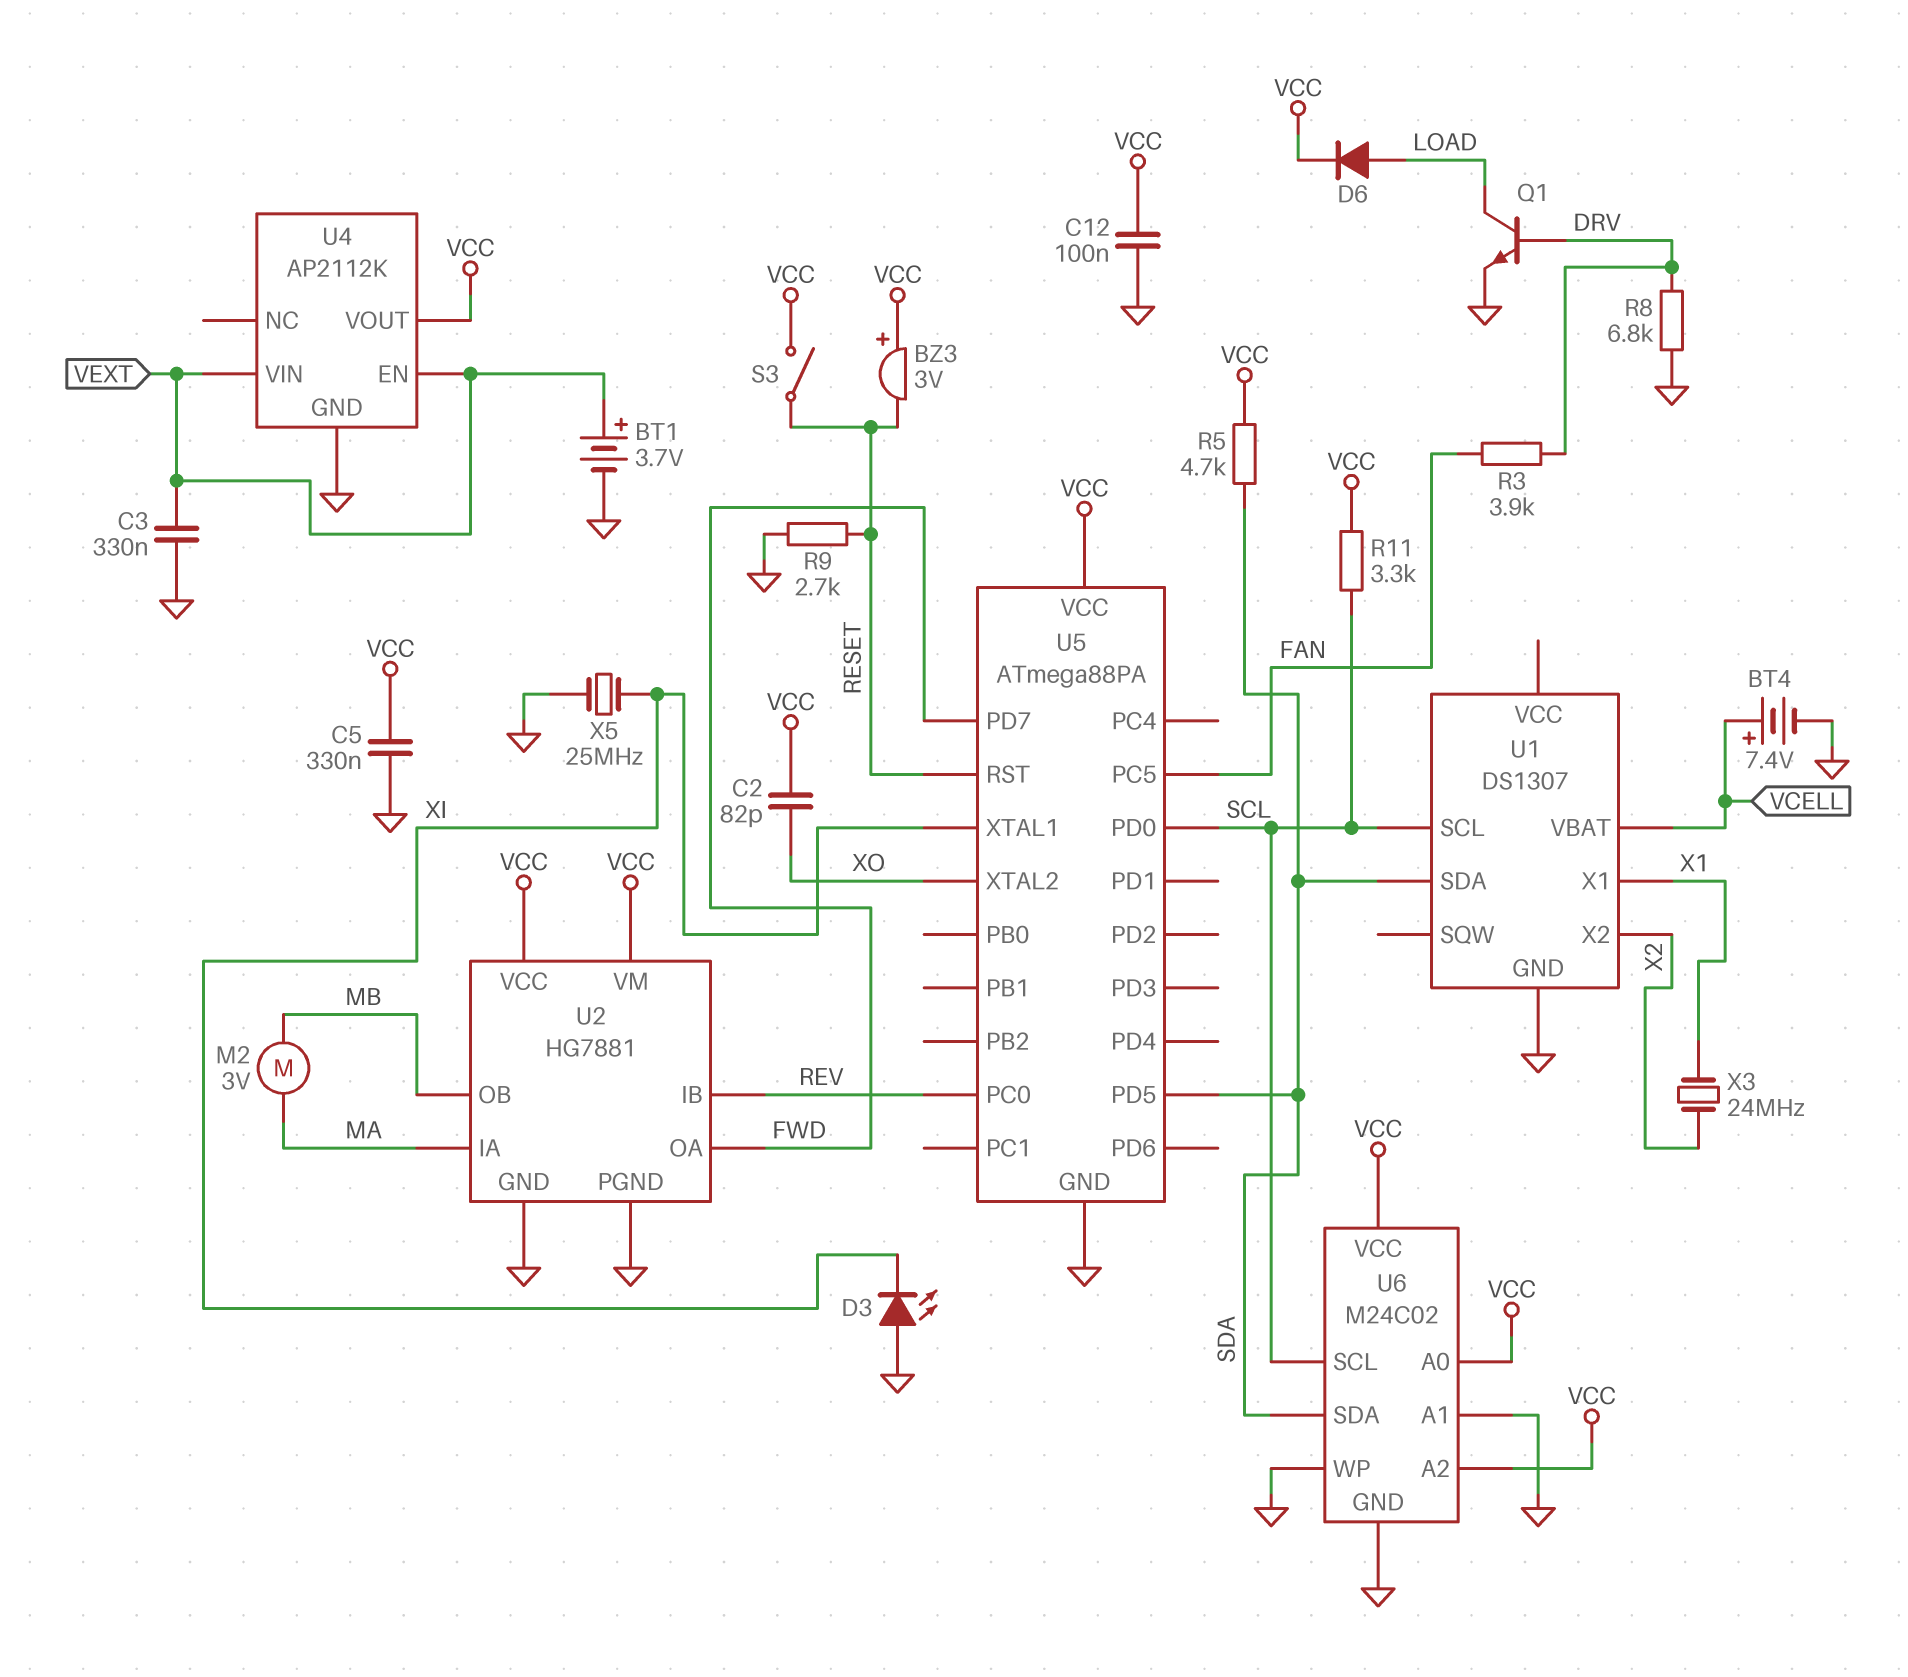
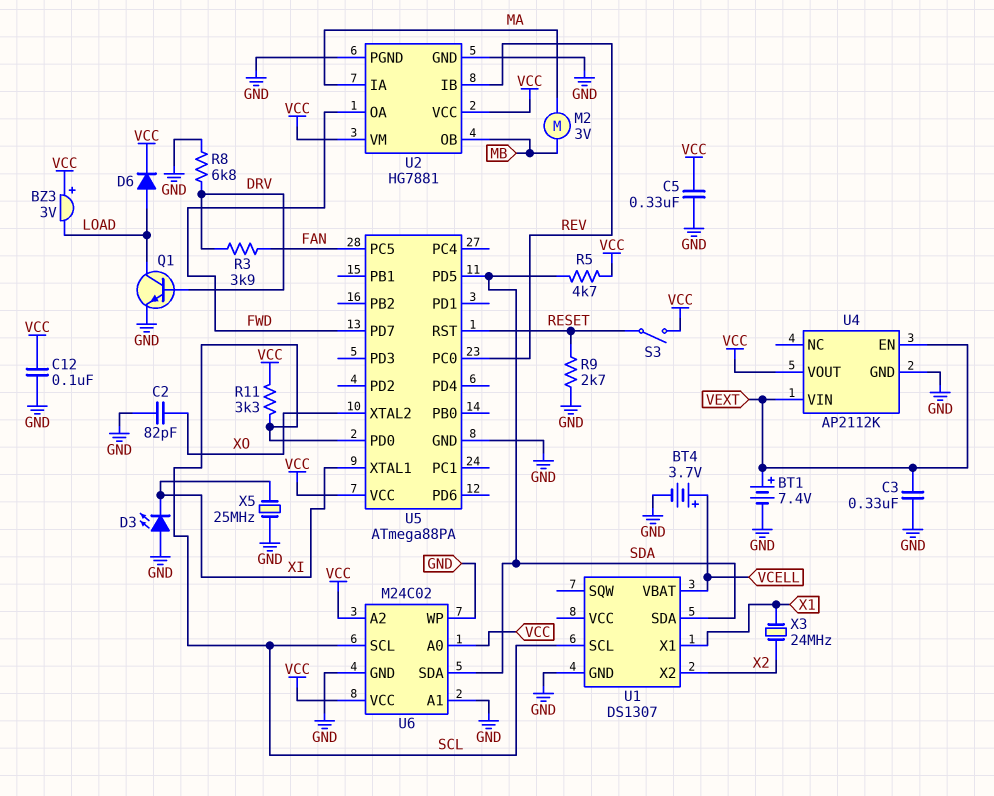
BT1: 3.7V (plus VEXT, minus GND) -> 7.4V (plus VEXT, minus GND)
BT4: 7.4V (plus VCELL, minus GND) -> 3.7V (plus VCELL, minus GND)
BZ3: buzzer 3V (plus VCC, minus RESET) -> buzzer 3V (plus VCC, minus LOAD)
C2: 82pF (VCC, XO) -> 82pF (GND, XO)

